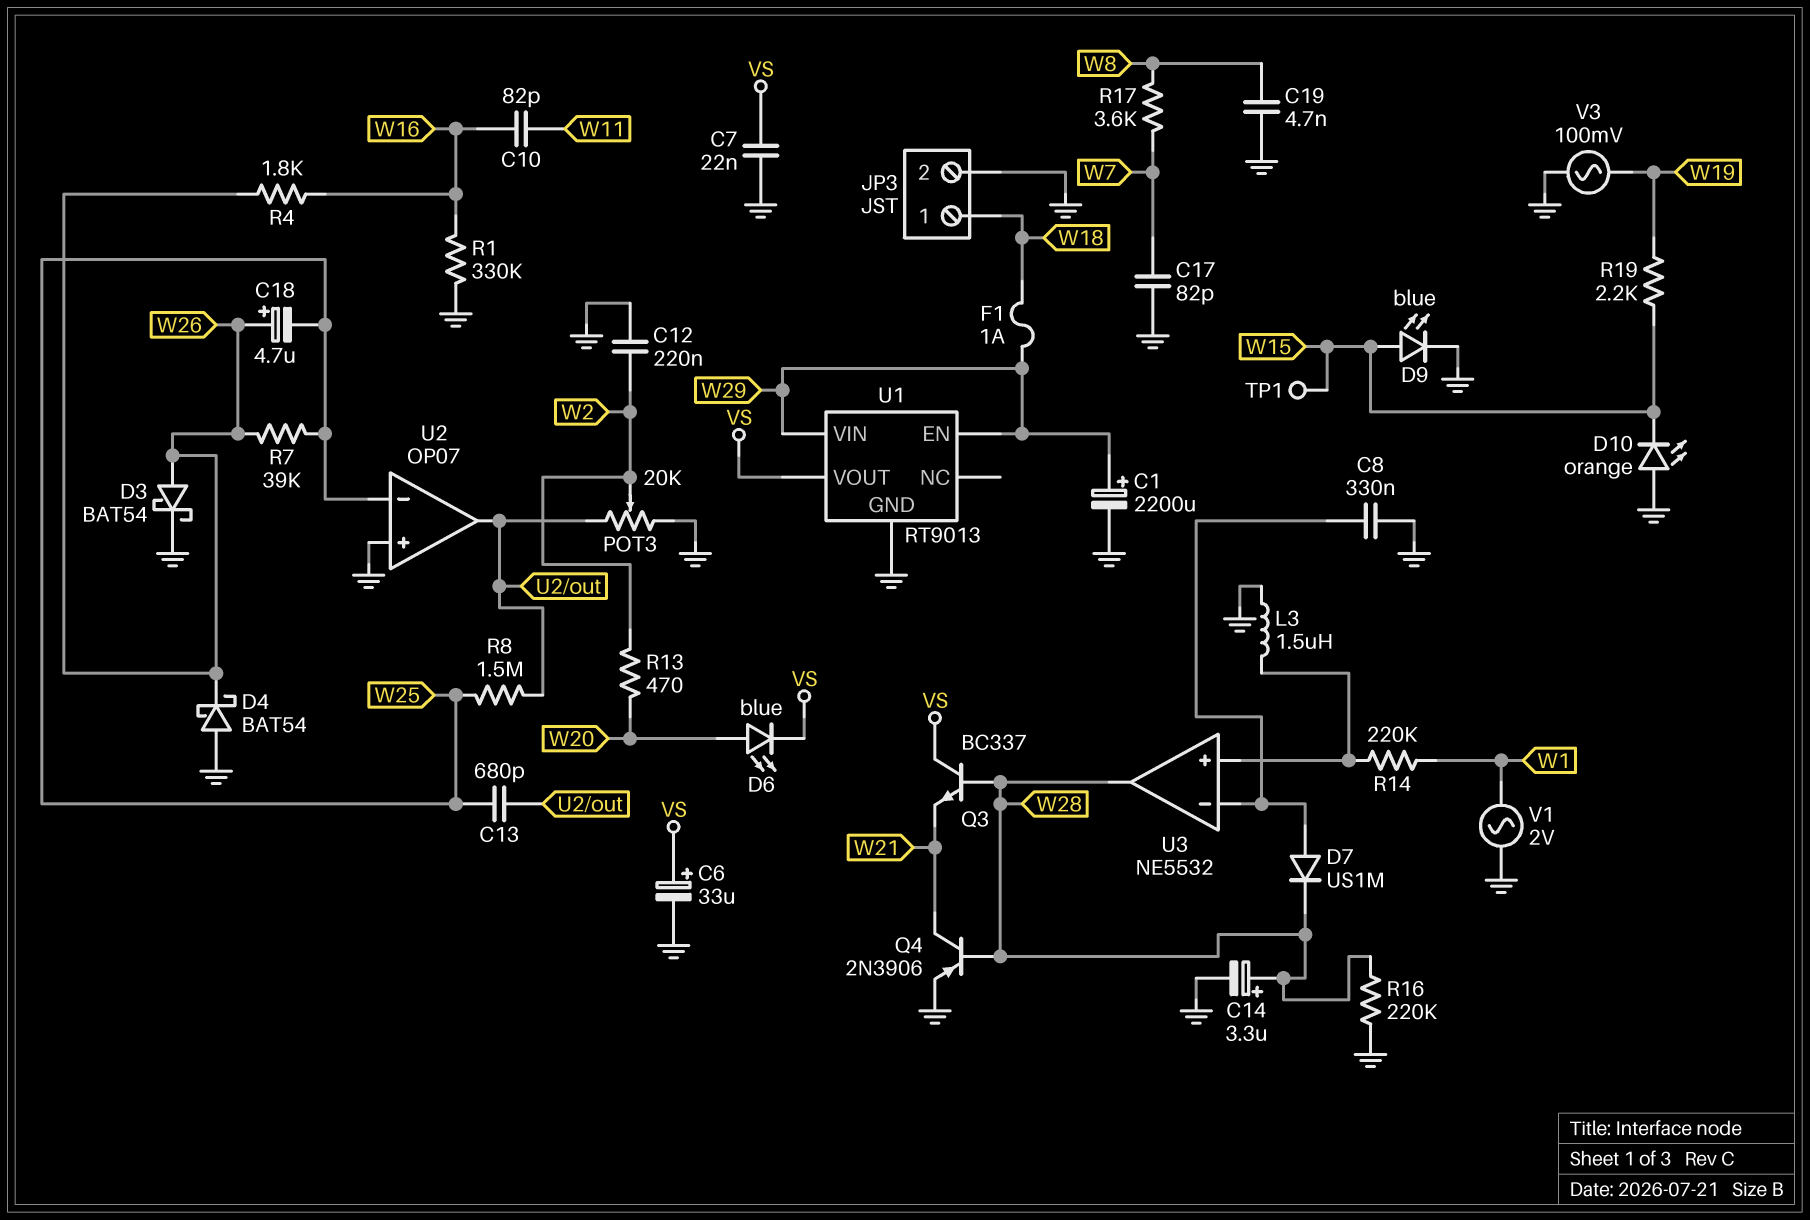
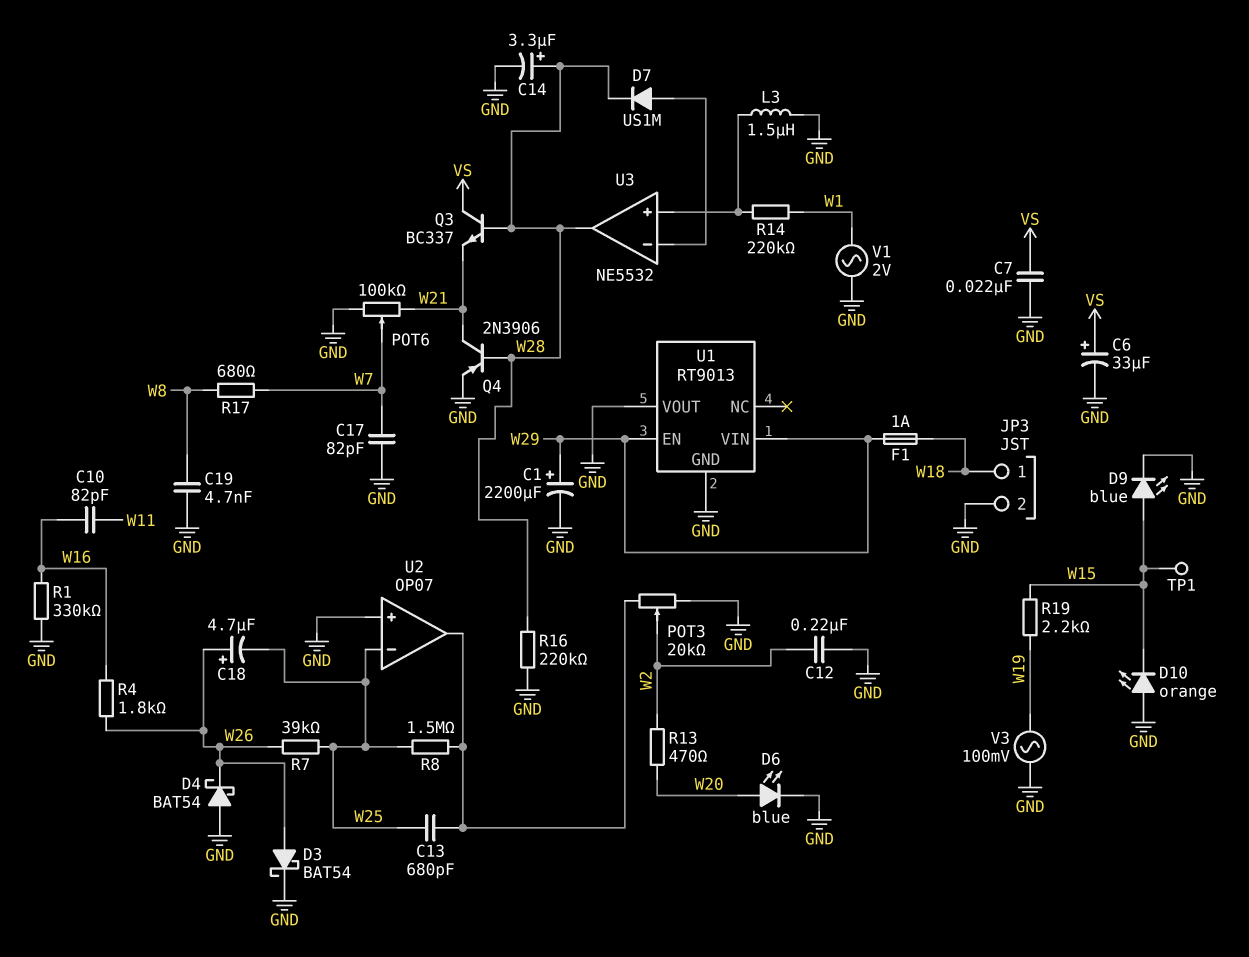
C8: 330nF (GND, U3/in-) -> none
D6: LED blue (A W20, K VS) -> LED blue (A W20, K GND)
POT6: none -> 100k (GND, W21, wiper W7)
R17: 3.6k (W7, W8) -> 680 (W7, W8)
U1 pin VOUT: VS -> GND

